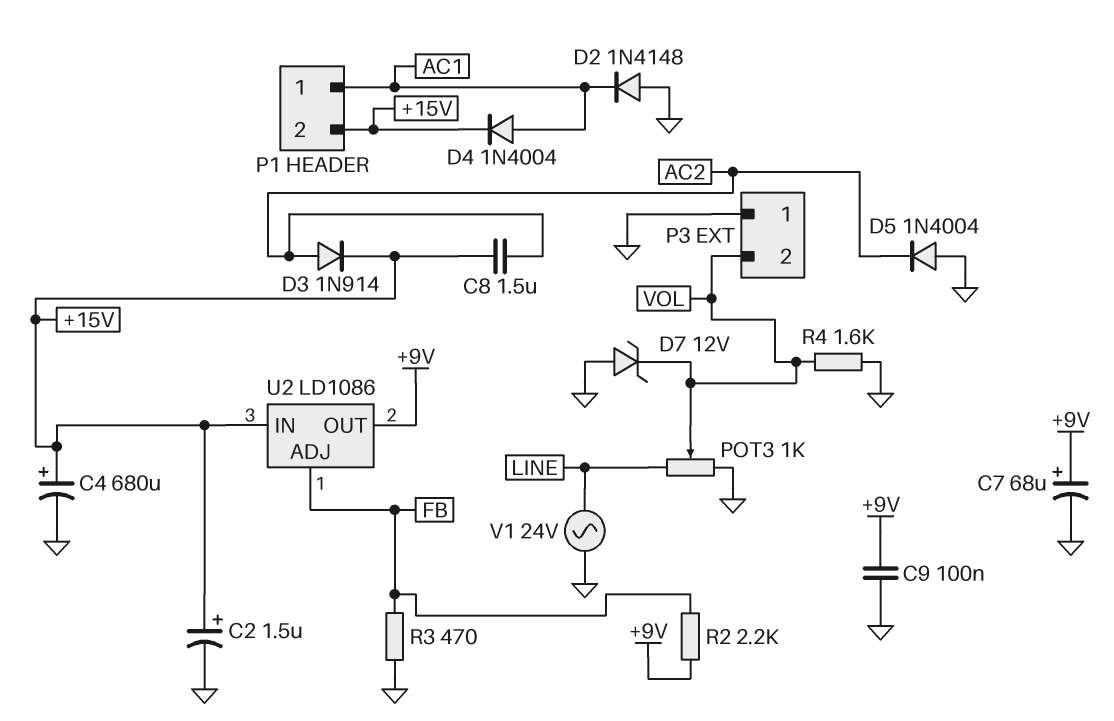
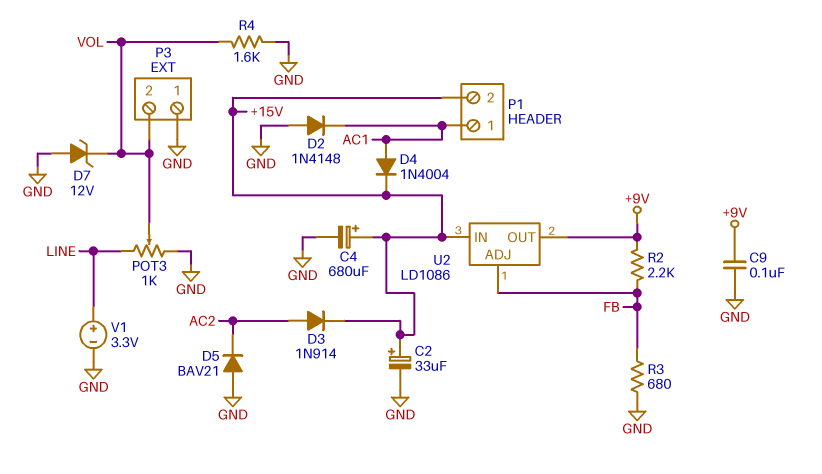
C2: 1.5uF (plus +15V, minus GND) -> 33uF (plus +15V, minus GND)
C7: 68uF (plus +9V, minus GND) -> none
C8: 1.5uF (+15V, AC2) -> none
D5: diode 1N4004 (A GND, K AC2) -> diode BAV21 (A GND, K AC2)
R3: 470 (FB, GND) -> 680 (FB, GND)
V1: AC 24V (GND, LINE) -> 3.3V (plus LINE, minus GND)

